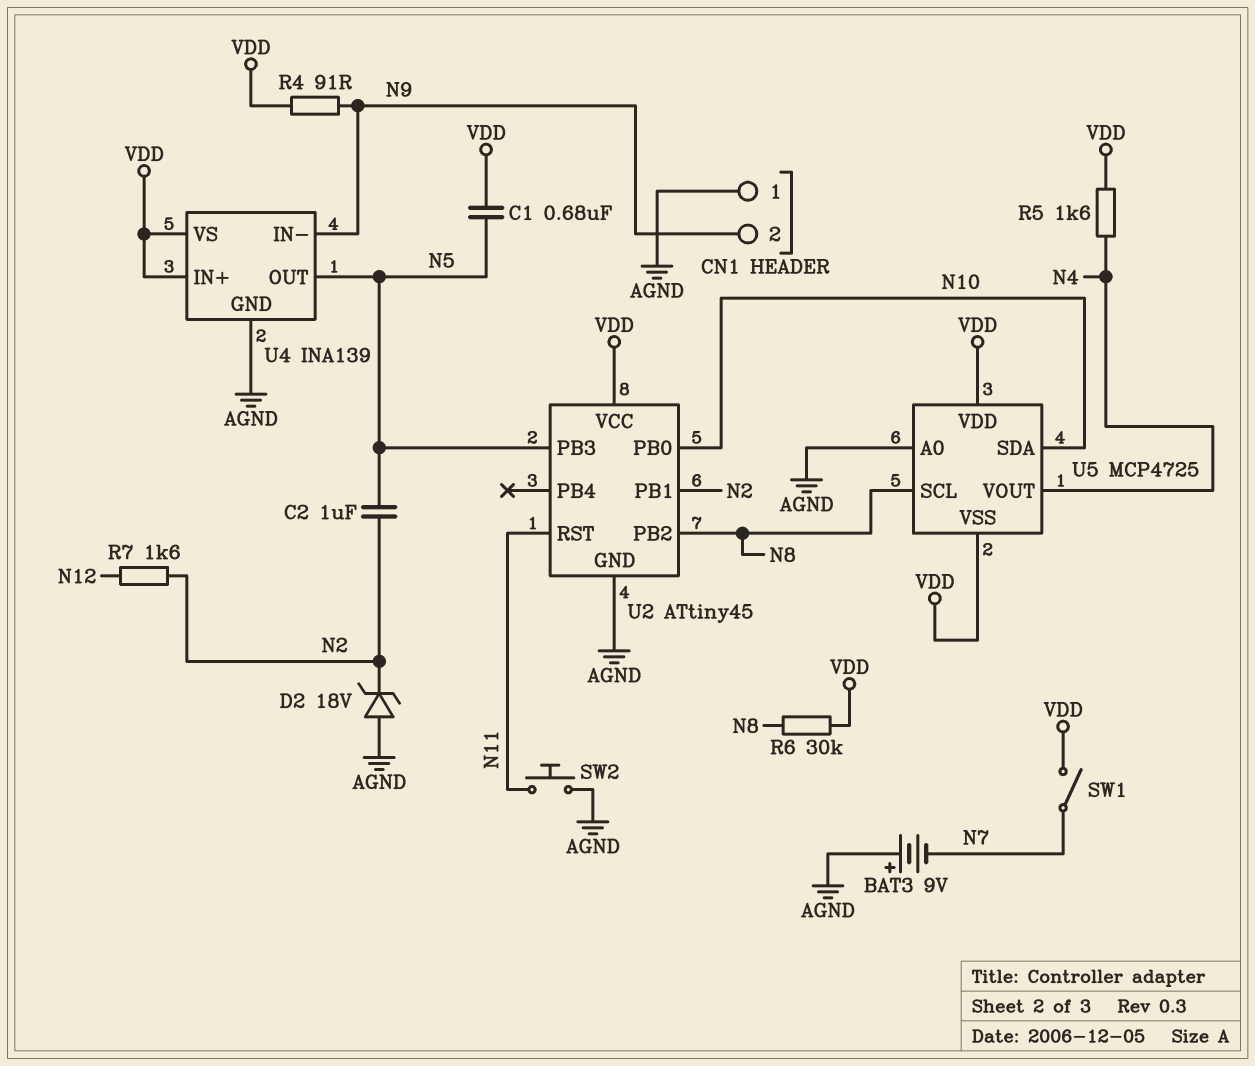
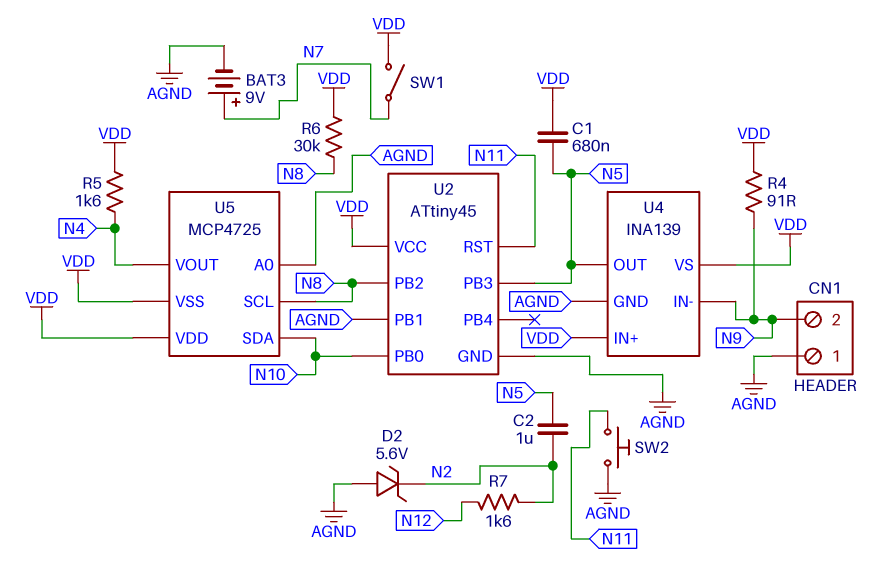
BAT3: 9V (plus AGND, minus N7) -> 9V (plus N7, minus AGND)
D2: zener 18V (A AGND, K N2) -> zener 5.6V (A AGND, K N2)
U2 pin PB1: N2 -> AGND

